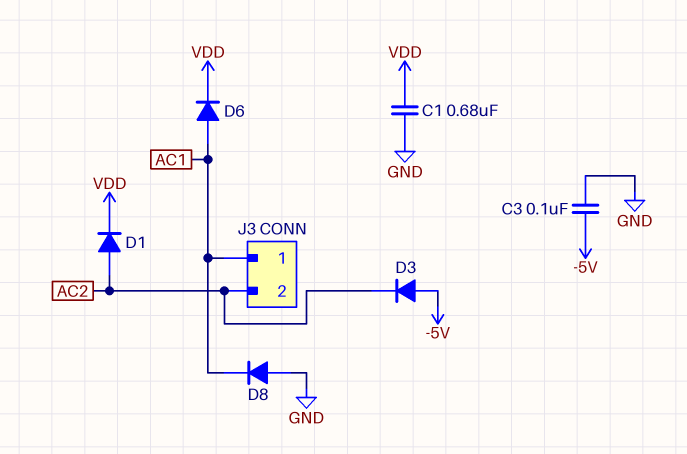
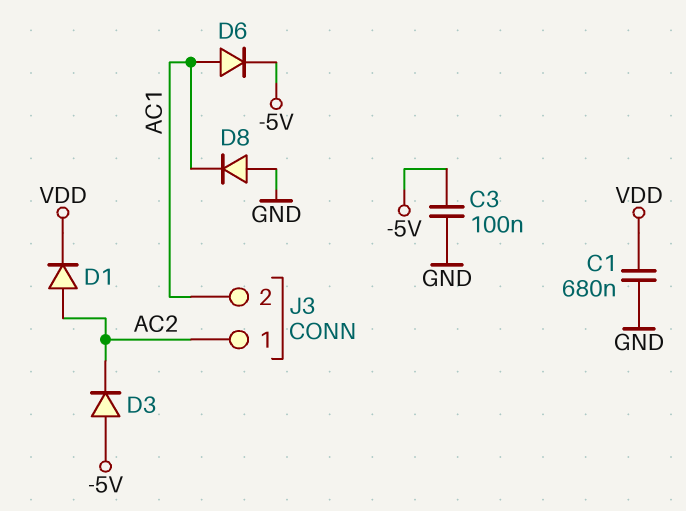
D6: diode (A AC1, K VDD) -> diode (A AC1, K -5V)
J3 pin 1: AC1 -> AC2
J3 pin 2: AC2 -> AC1

